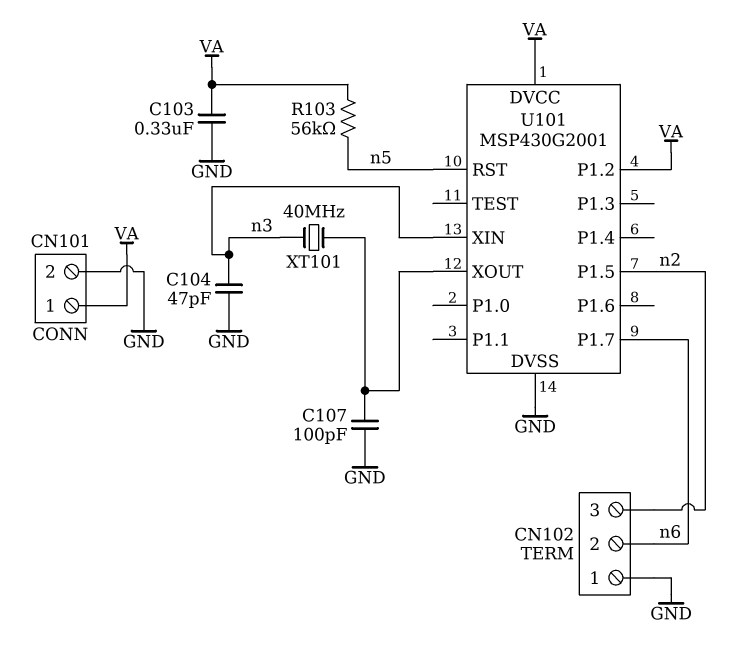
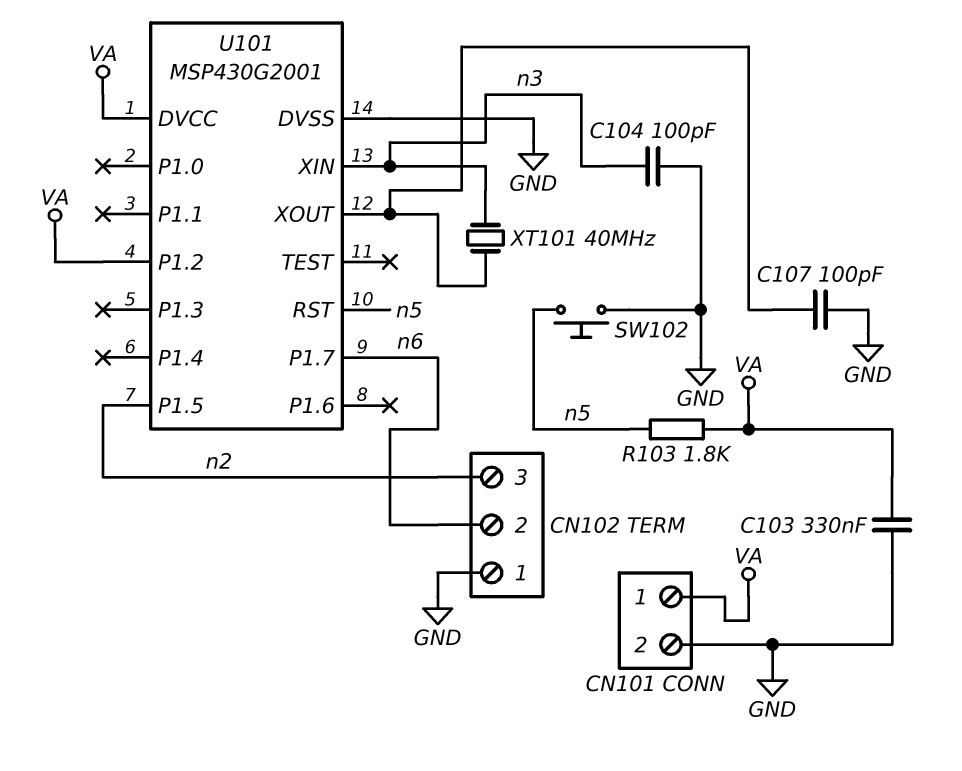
C104: 47pF (GND, n3) -> 100pF (GND, n3)
R103: 56k (VA, n5) -> 1.8k (VA, n5)
SW102: none -> button (GND, n5)

